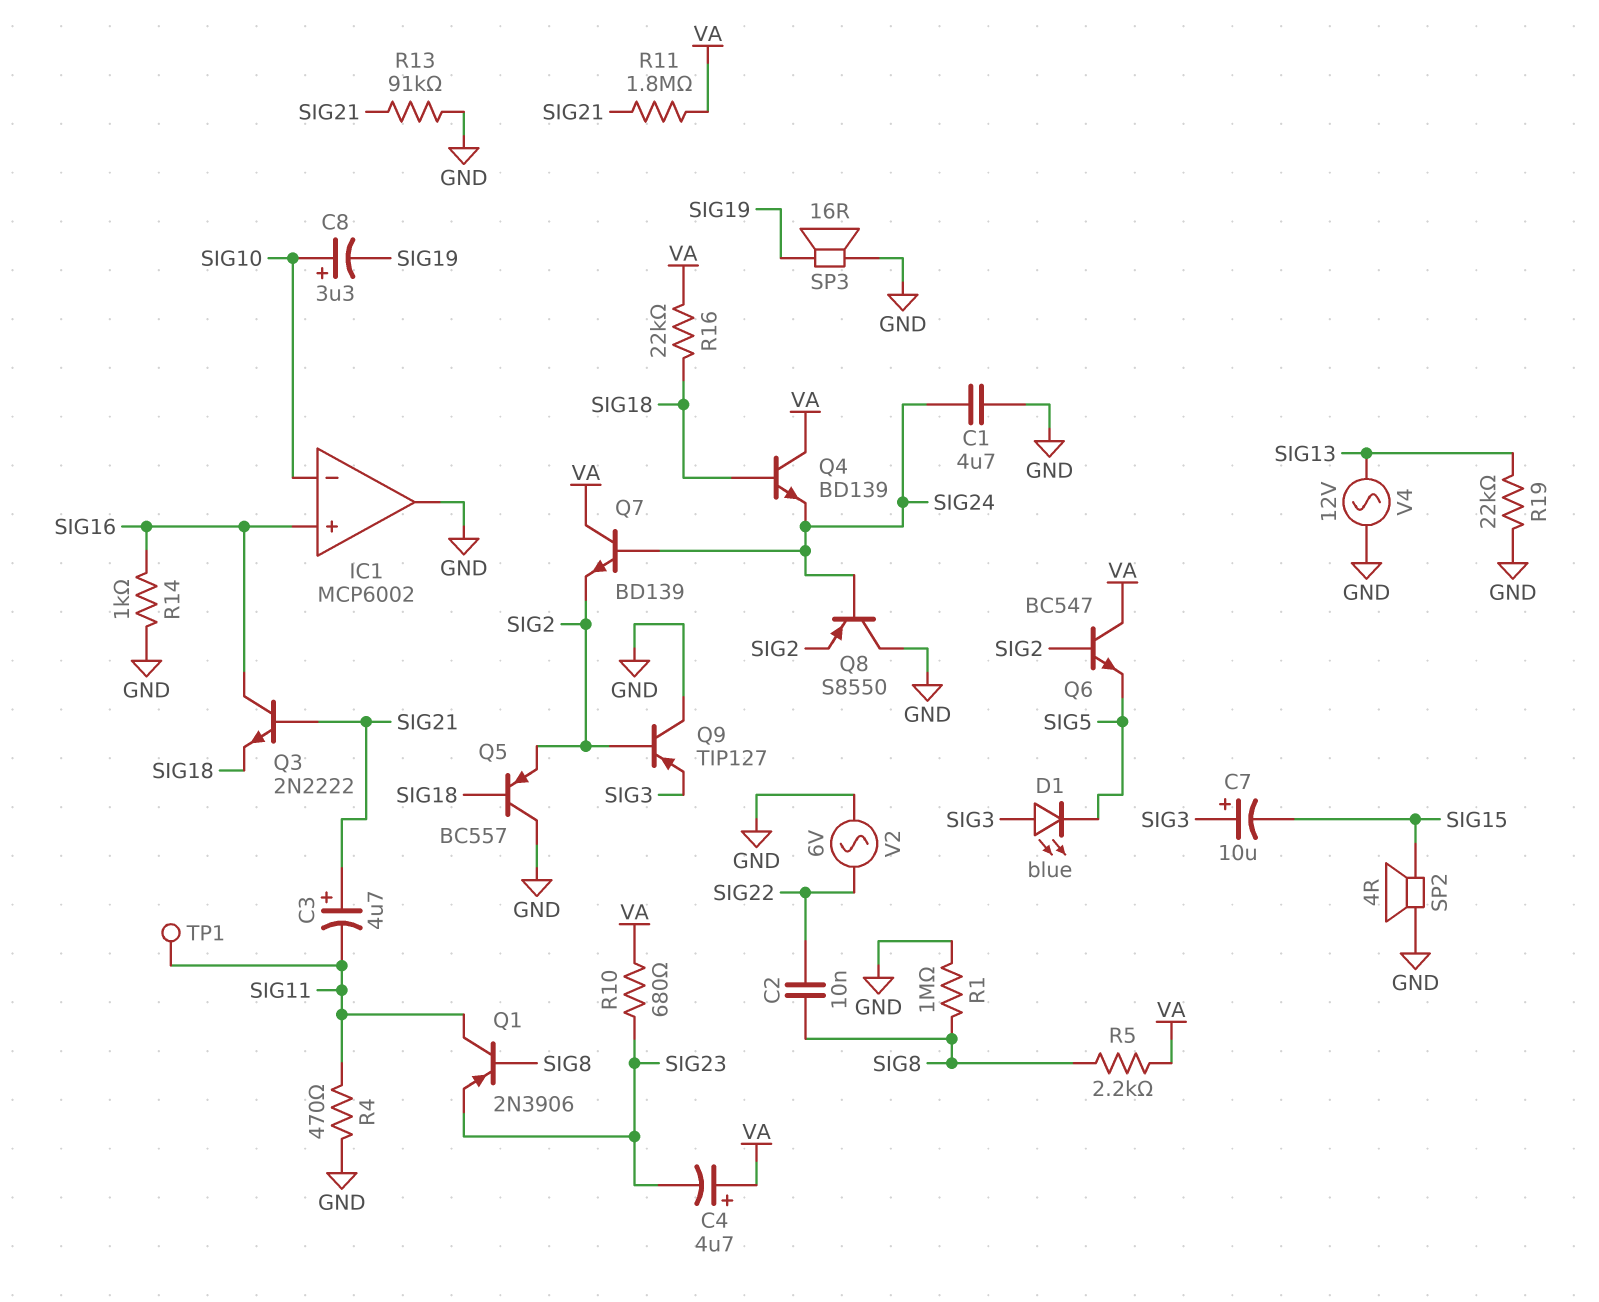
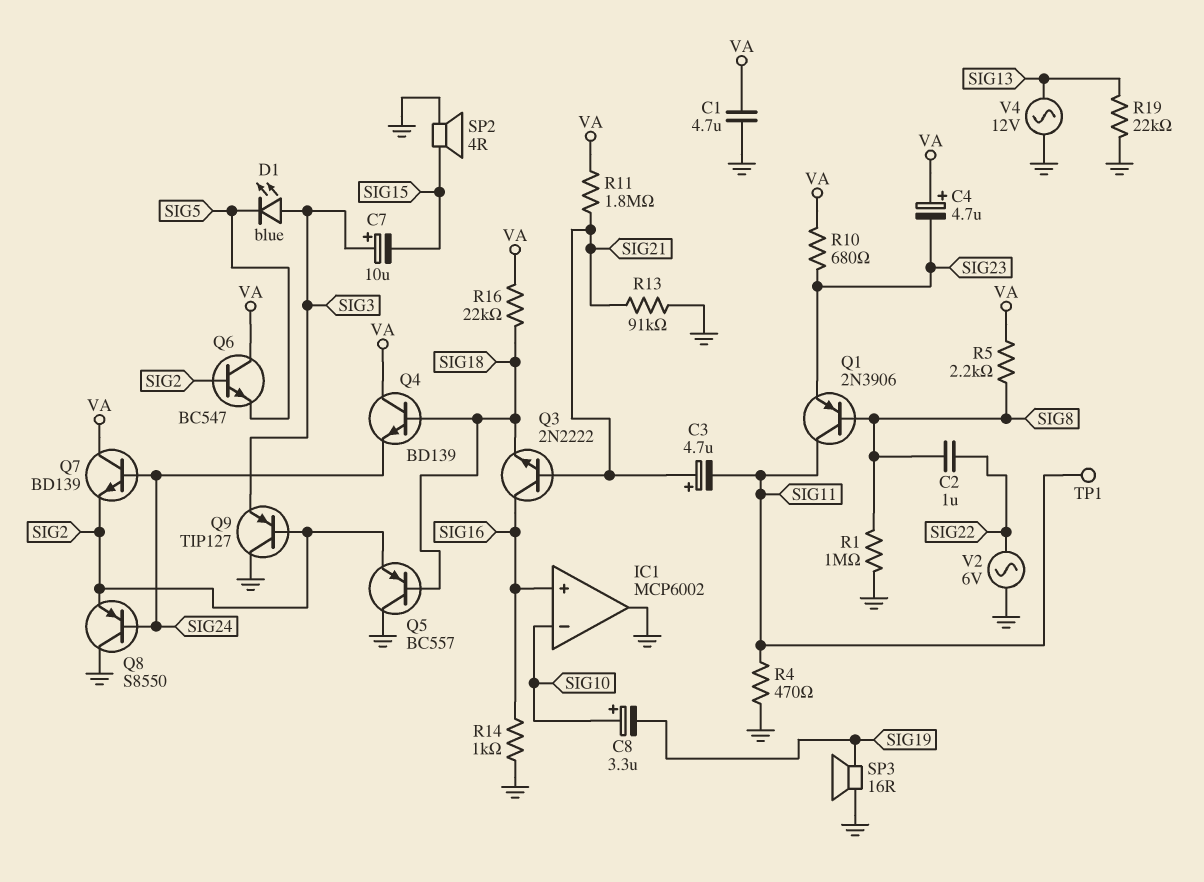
C1: 4.7uF (GND, SIG24) -> 4.7uF (GND, VA)
C2: 10nF (SIG8, SIG22) -> 1uF (SIG8, SIG22)

